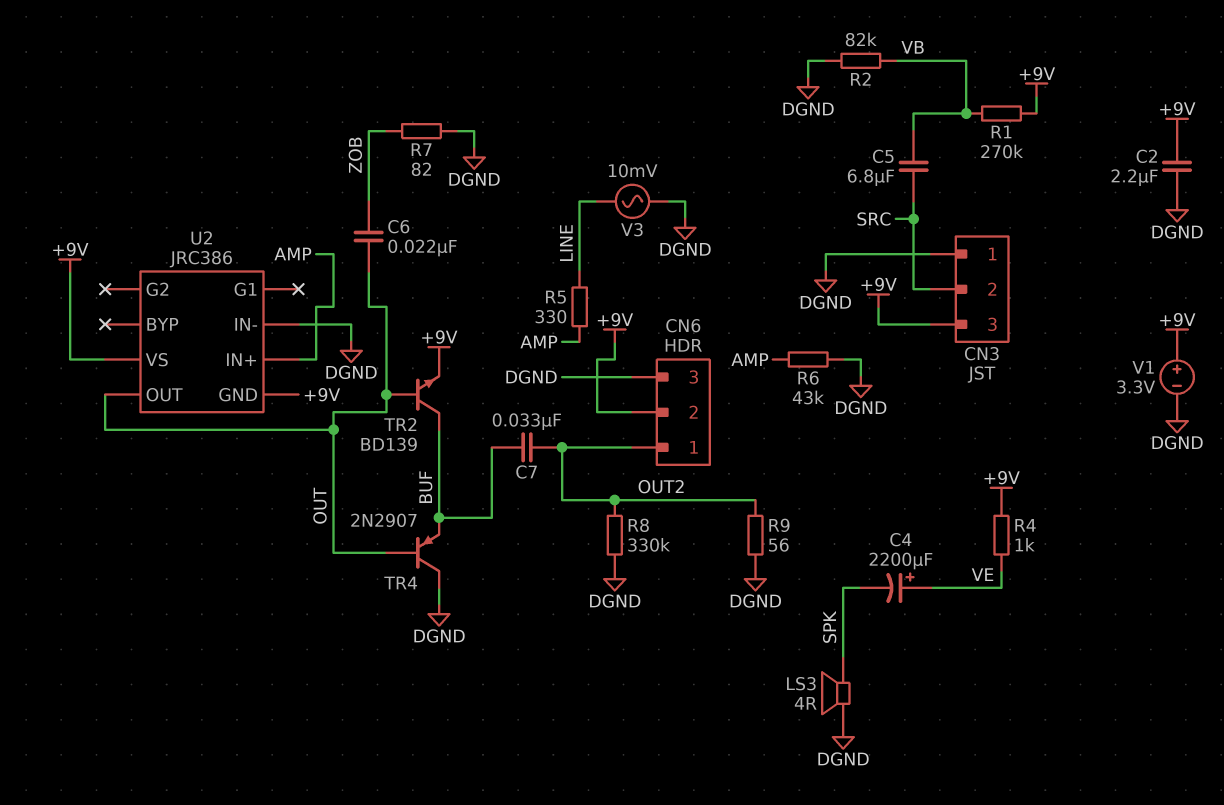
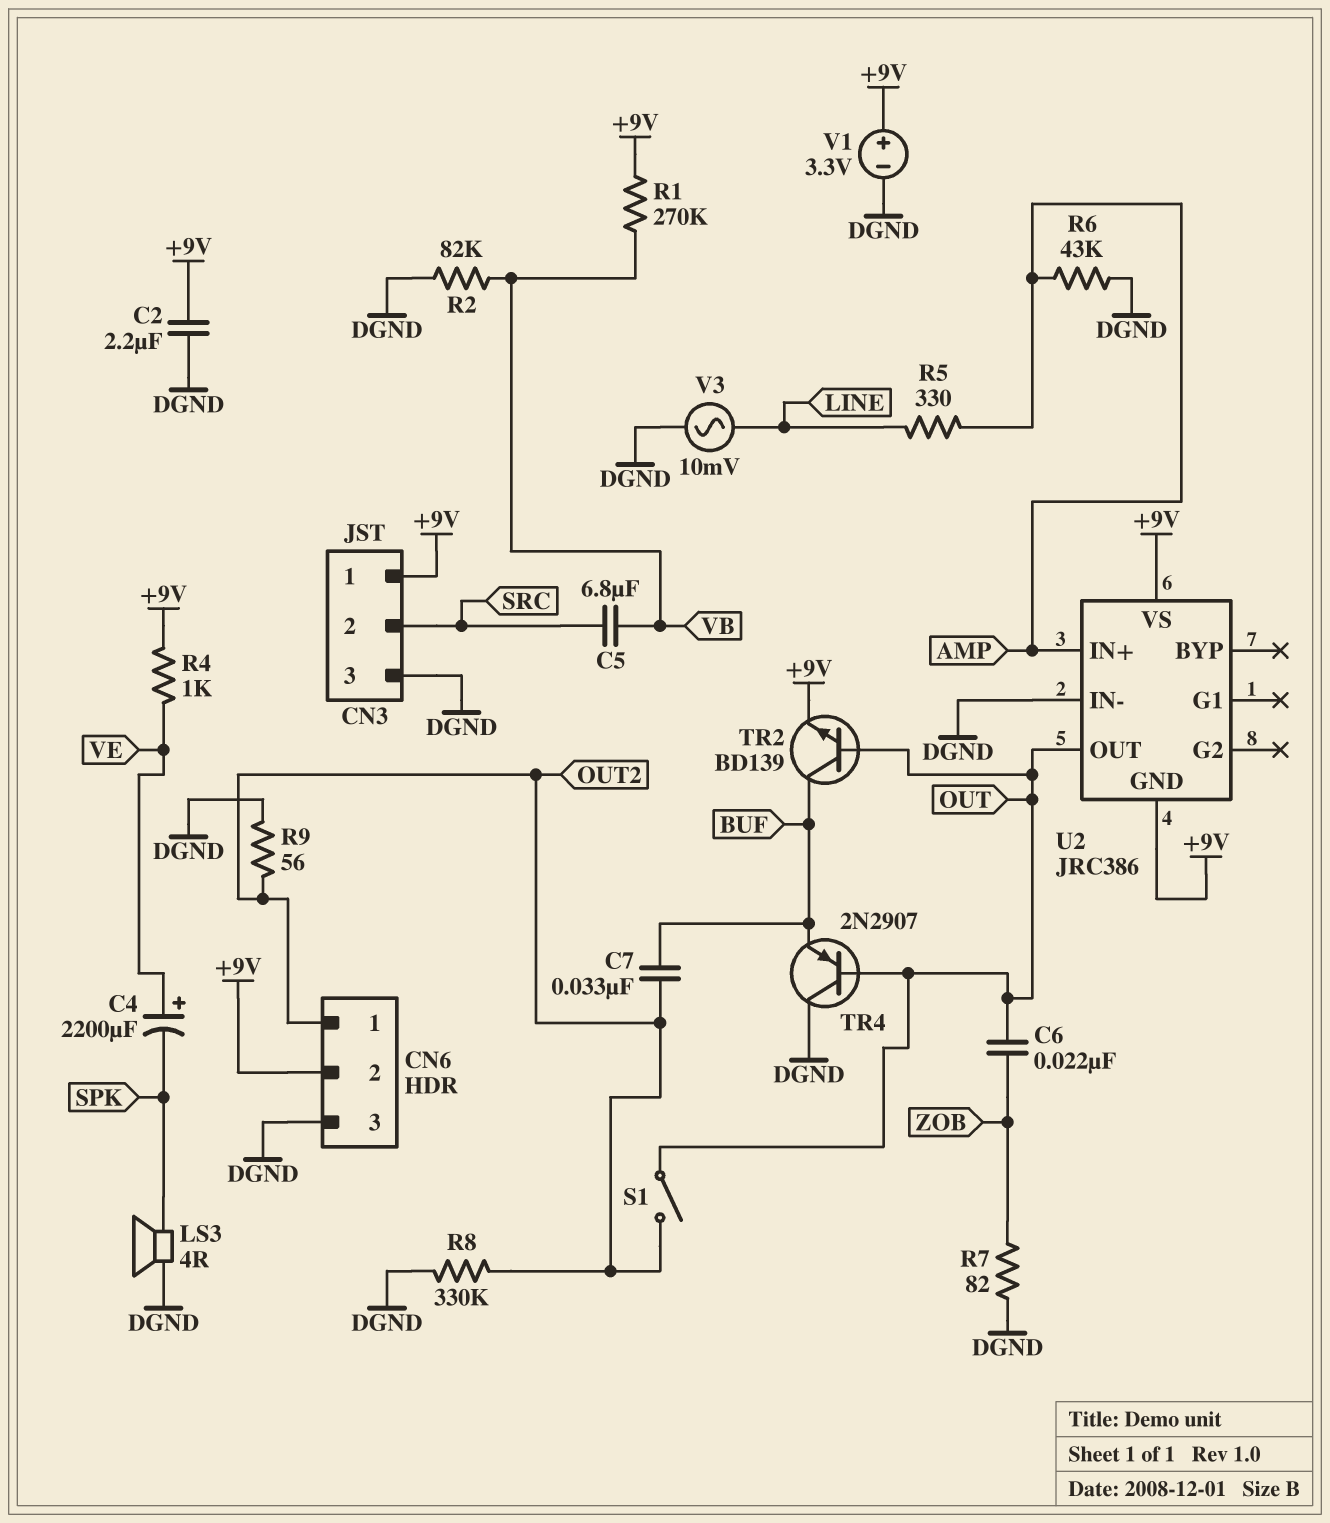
CN3 pin 1: DGND -> +9V
CN3 pin 3: +9V -> DGND
S1: none -> switch (OUT, OUT2)

